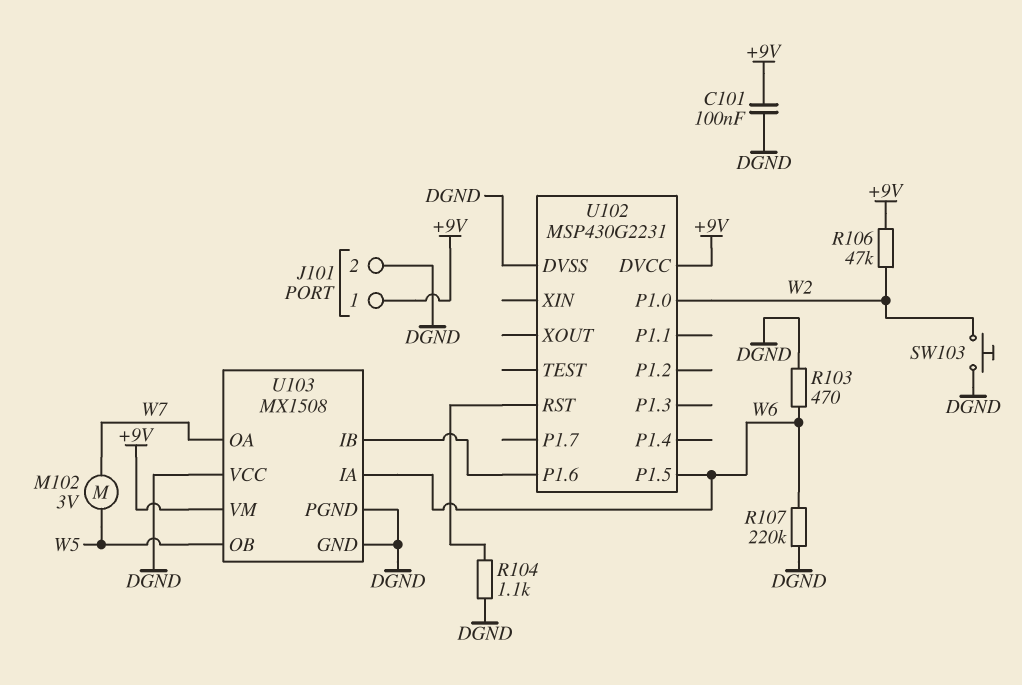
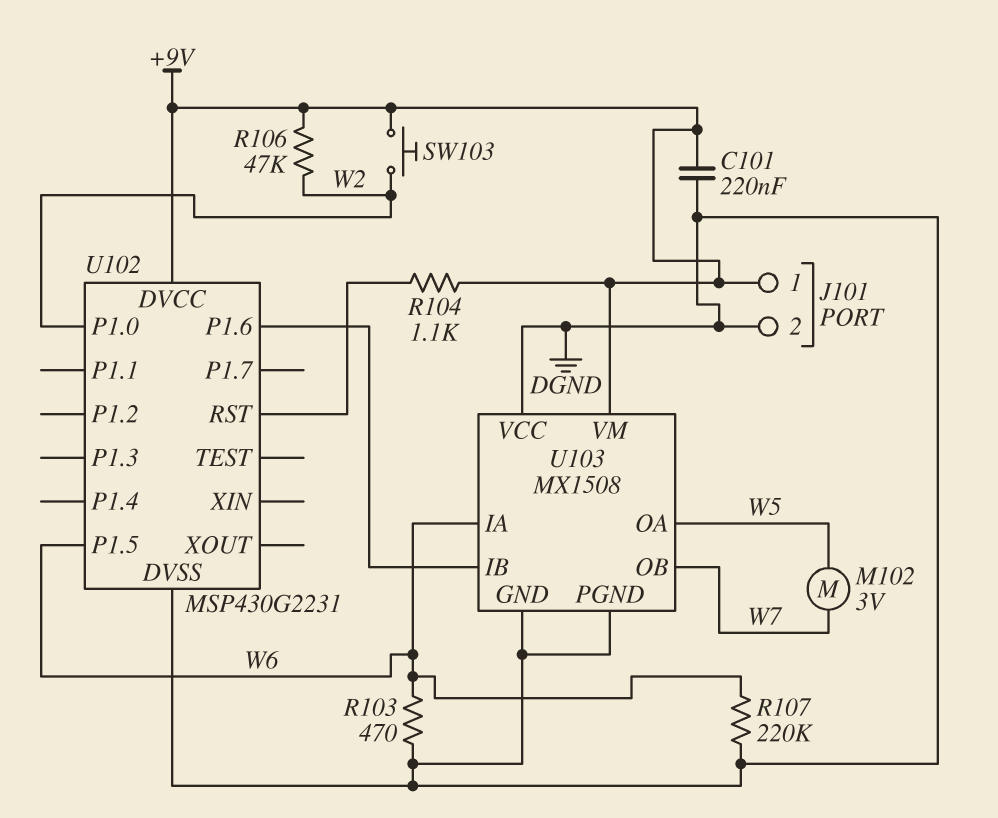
C101: 100nF (+9V, DGND) -> 220nF (+9V, DGND)
R104: 1.1k (DGND, U102/RST) -> 1.1k (+9V, U102/RST)
SW103: button (DGND, W2) -> button (+9V, W2)
U103 pin OA: W7 -> W5
U103 pin OB: W5 -> W7

